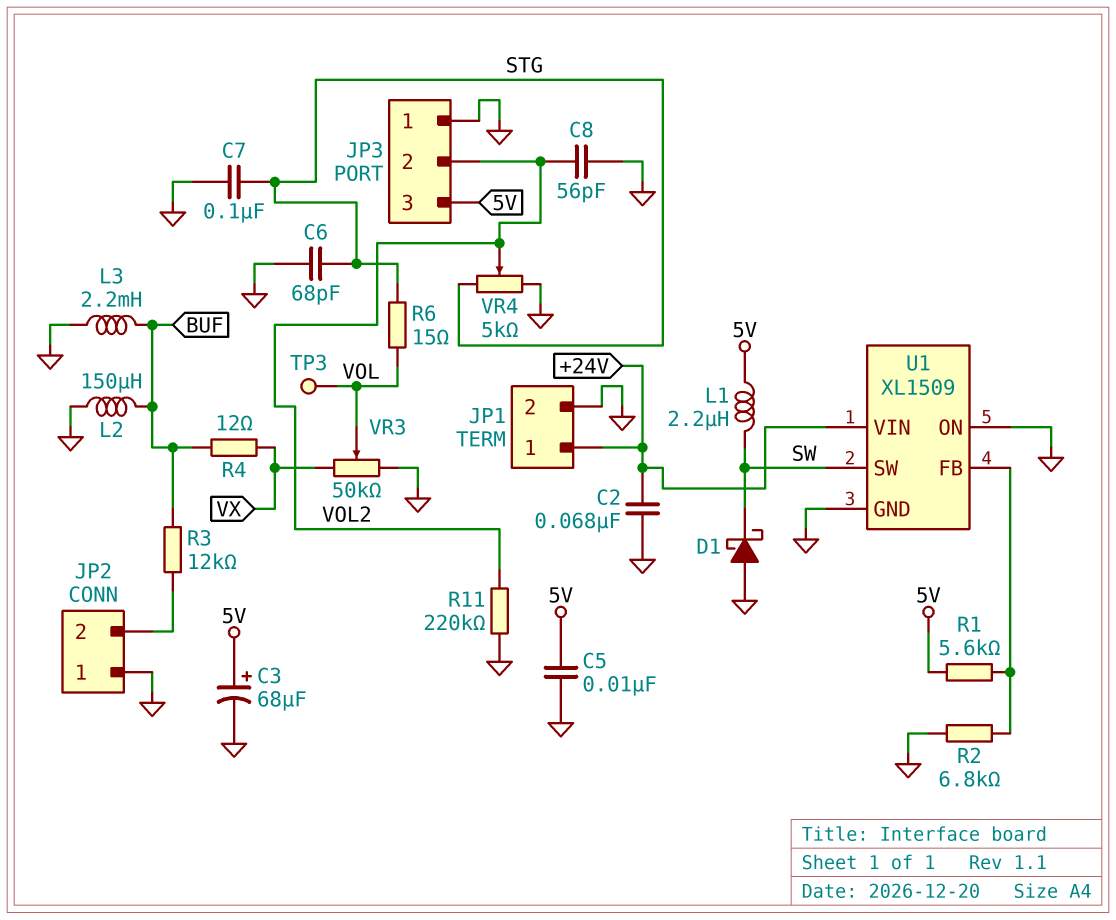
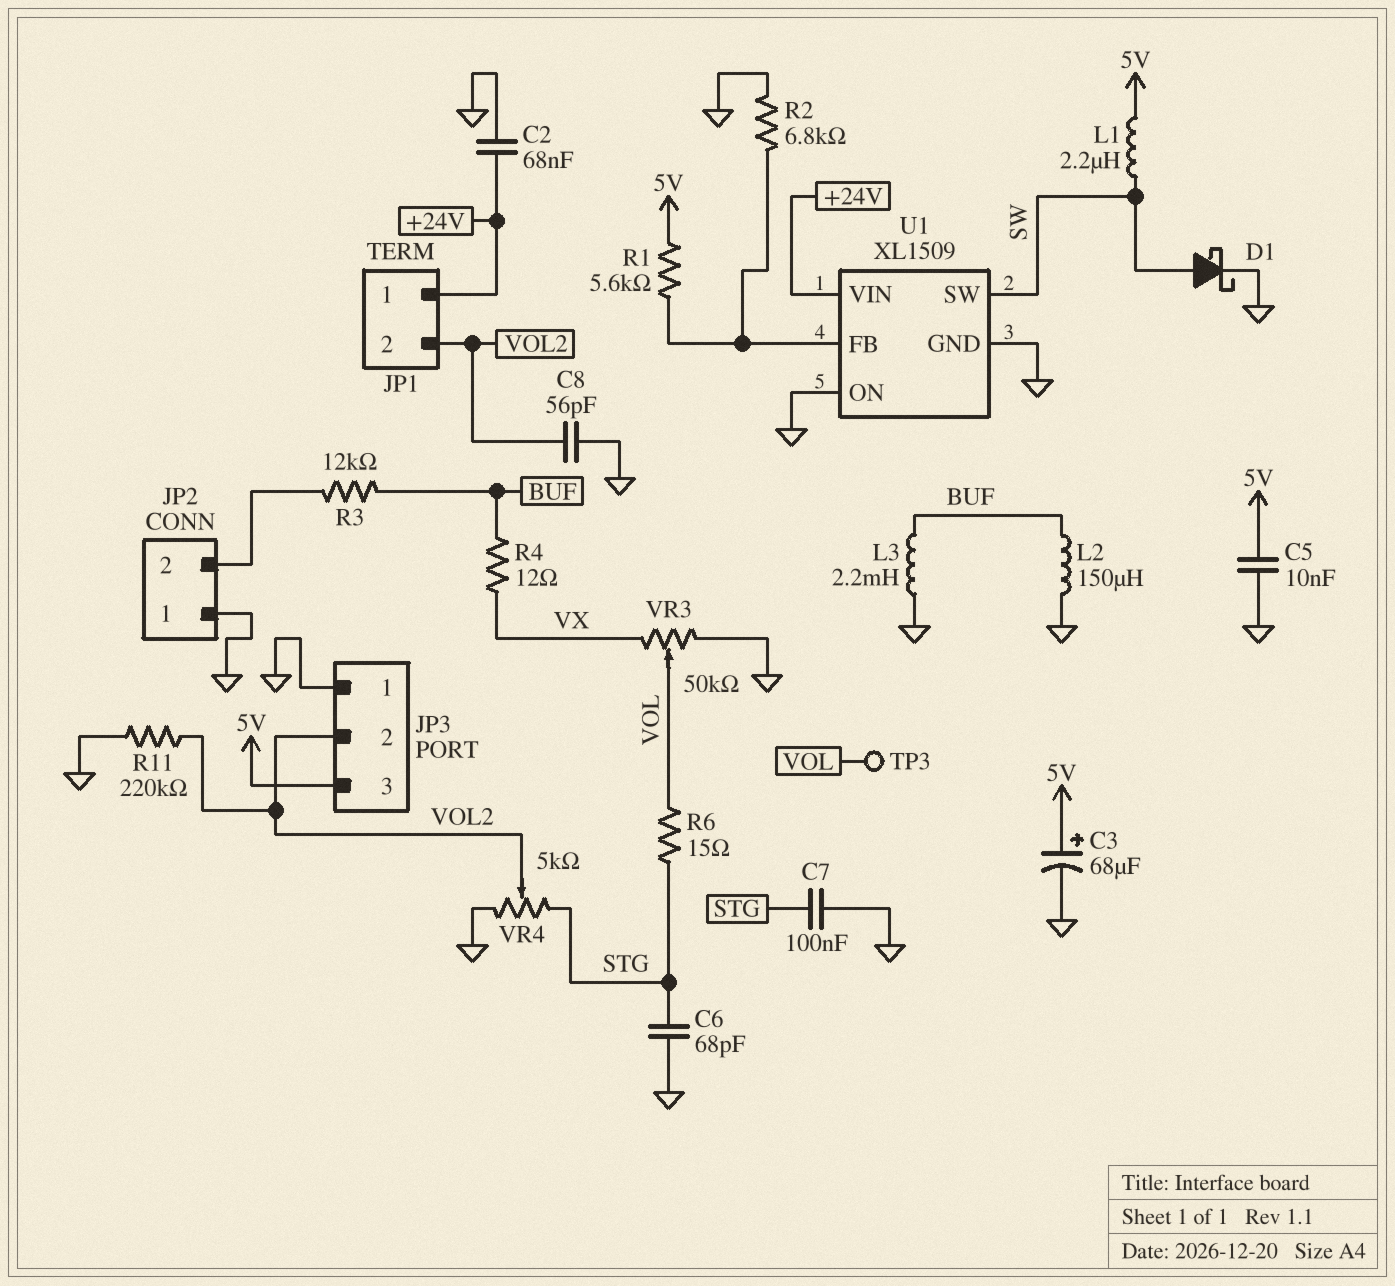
D1: schottky (A GND, K SW) -> schottky (A SW, K GND)
JP1 pin 2: GND -> VOL2

